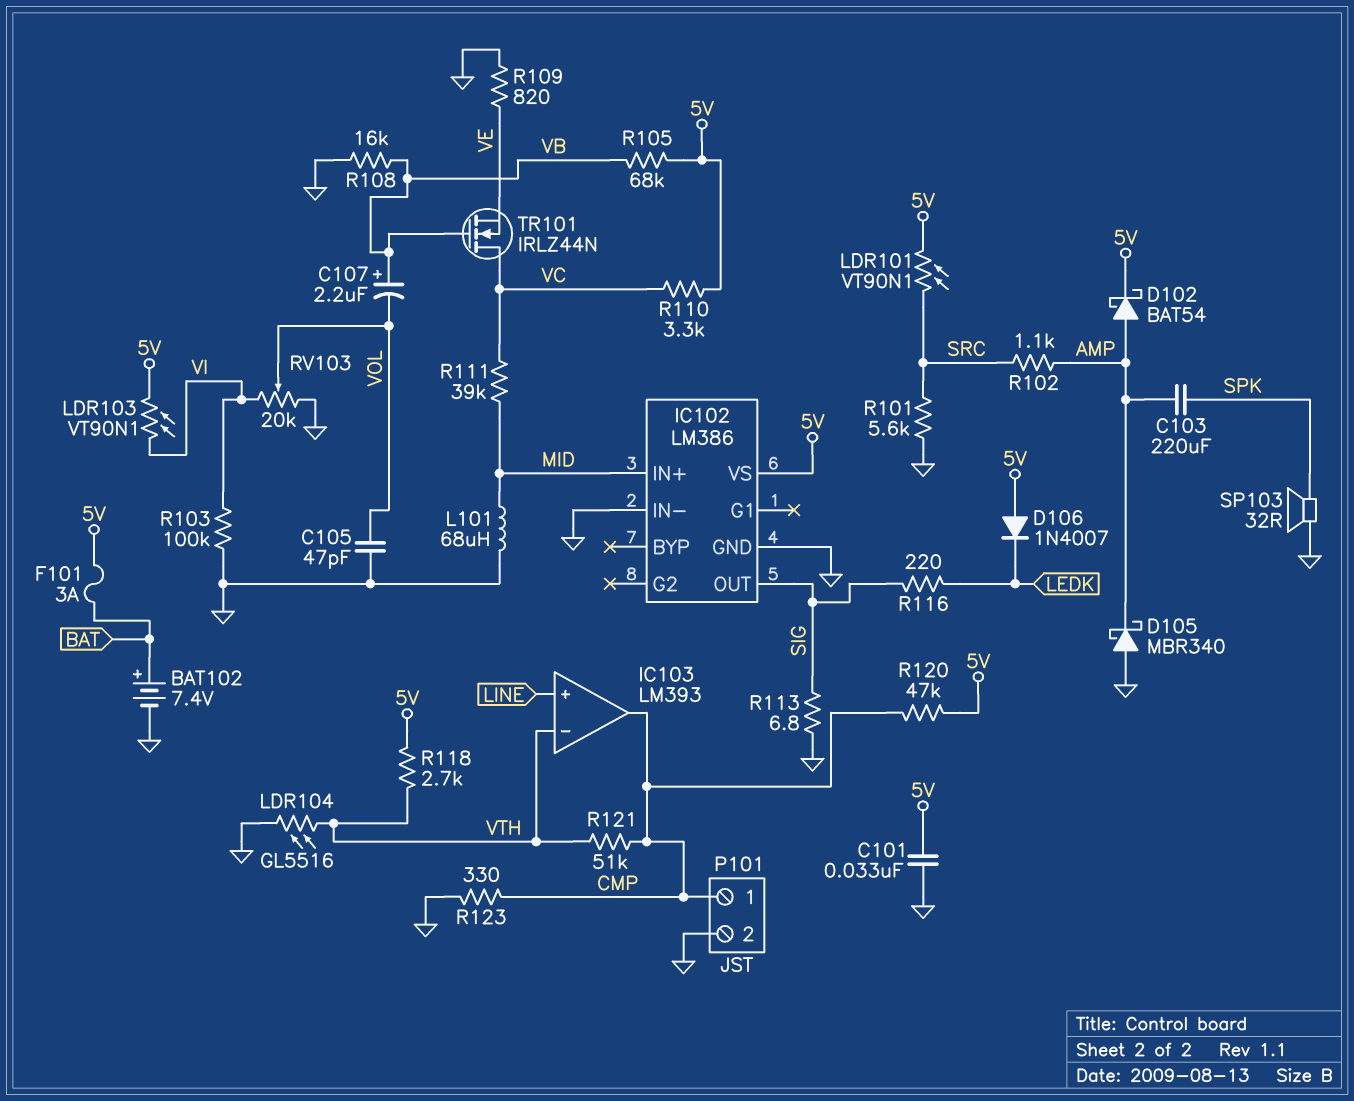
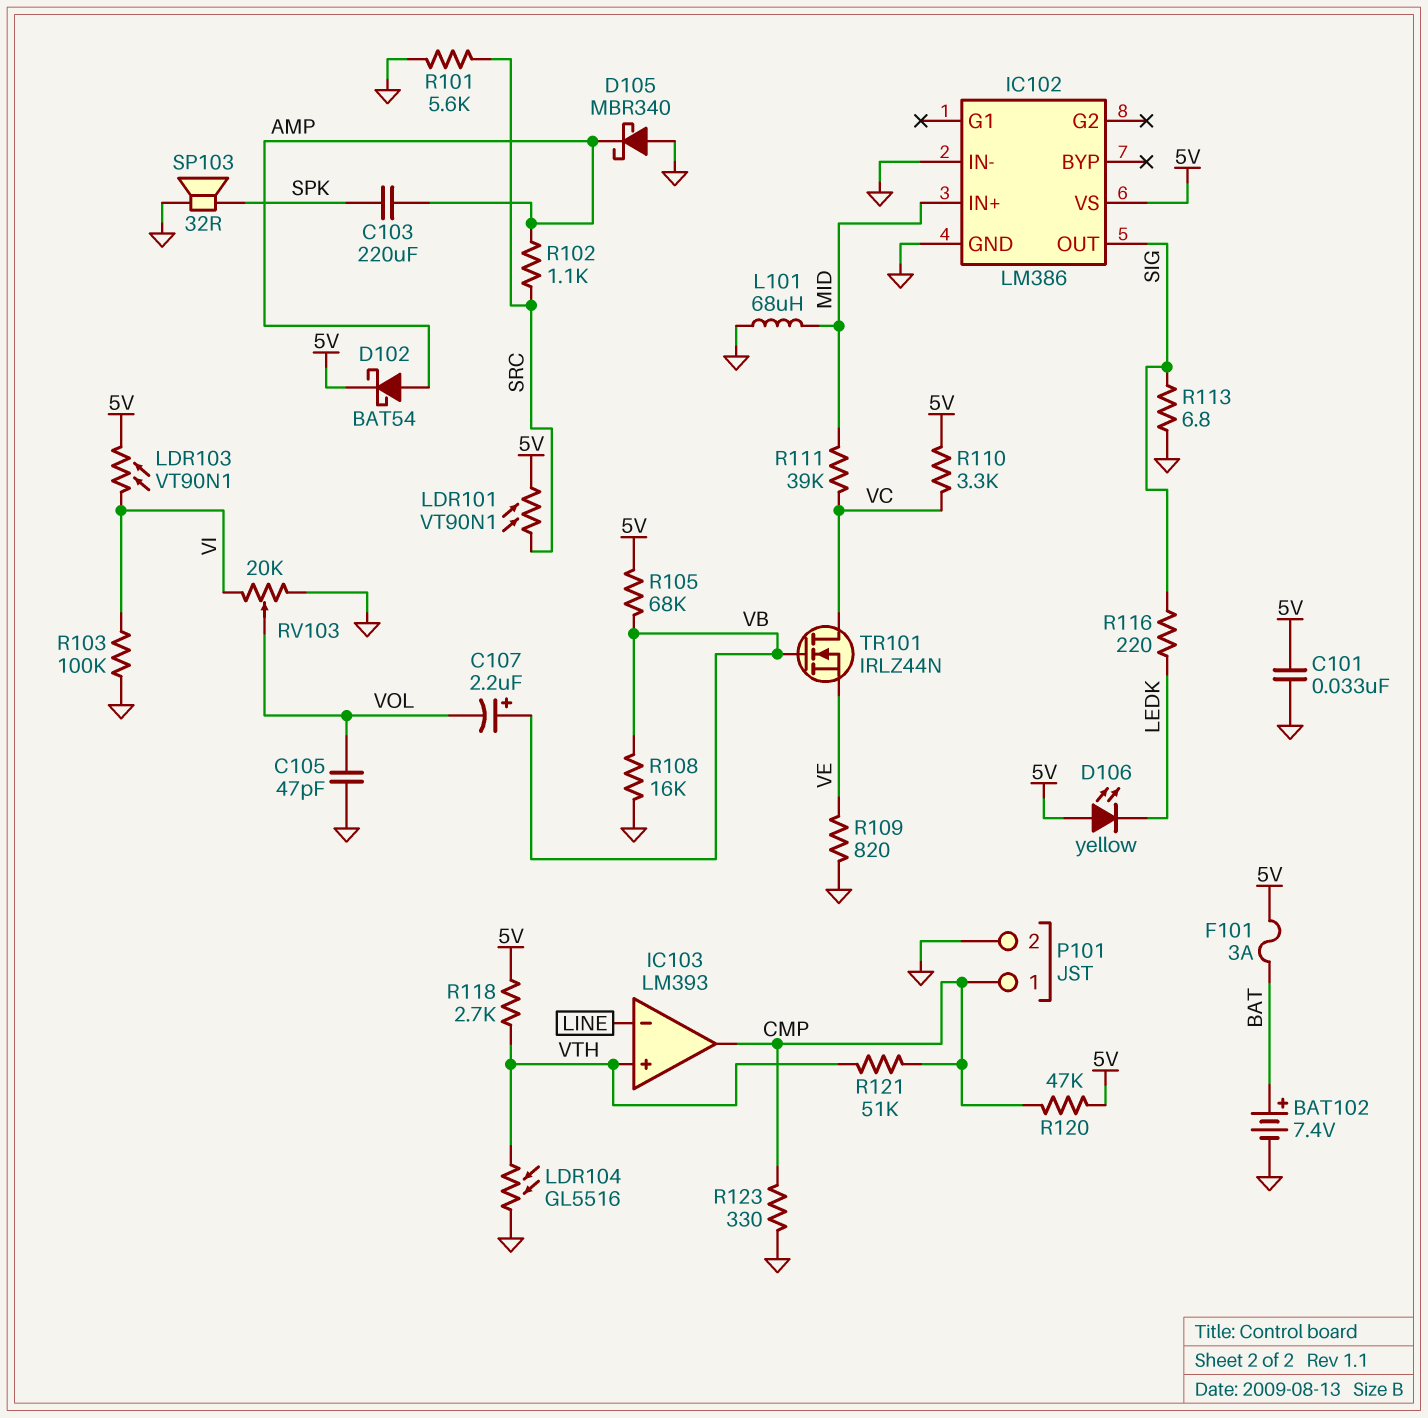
D106: diode 1N4007 (A 5V, K LEDK) -> LED yellow (A 5V, K LEDK)
IC103 pin in+: LINE -> VTH
IC103 pin in-: VTH -> LINE

